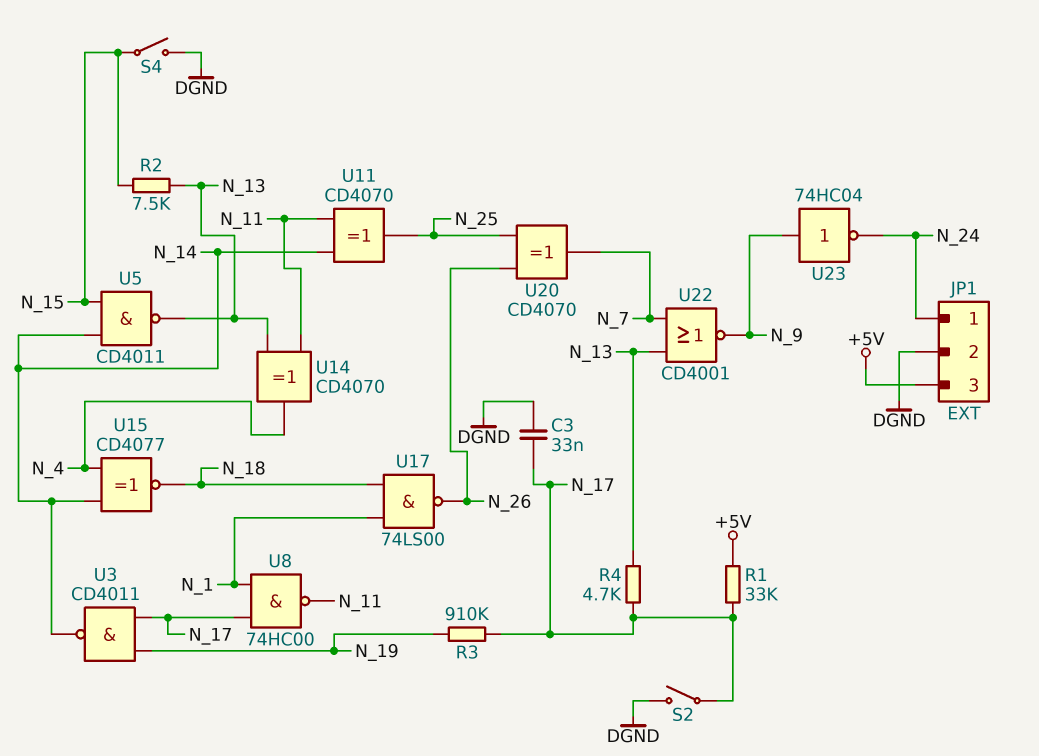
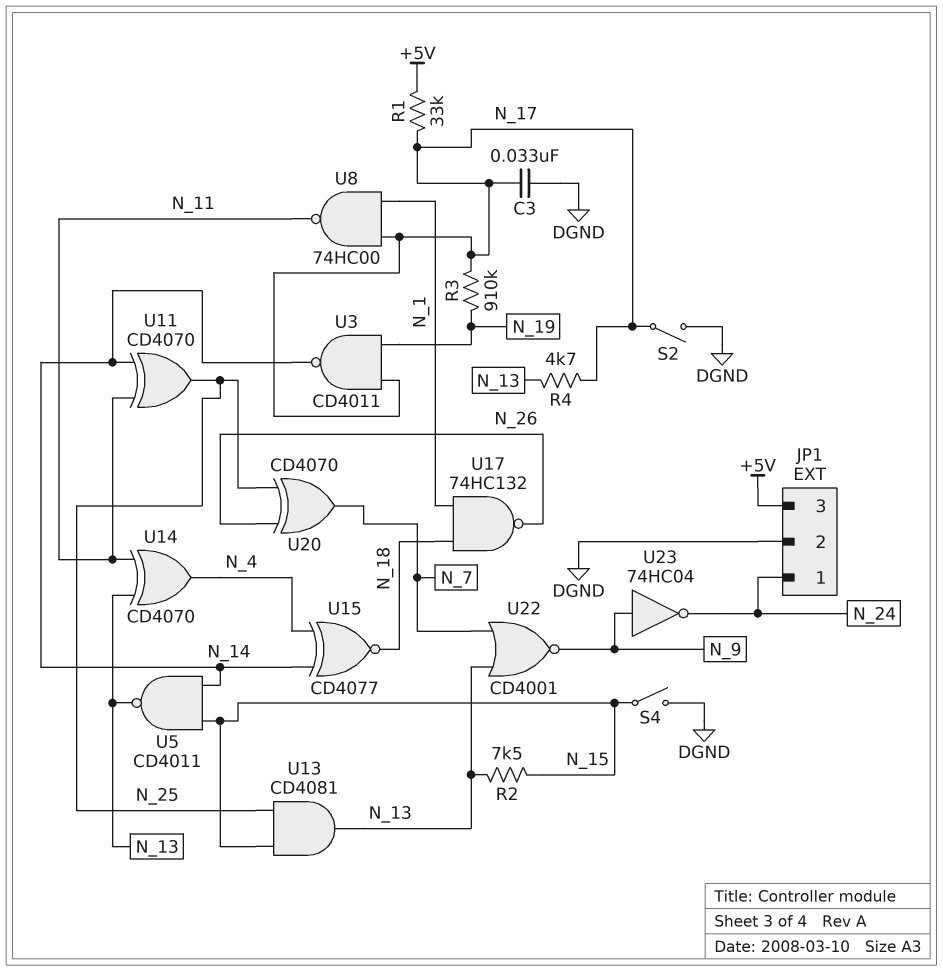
U13: none -> AND CD4081 (in N_15, in N_25, out N_13)
U17: NAND 74LS00 (in N_1, in N_18, out N_26) -> NAND 74HC132 (in N_1, in N_18, out N_26)

